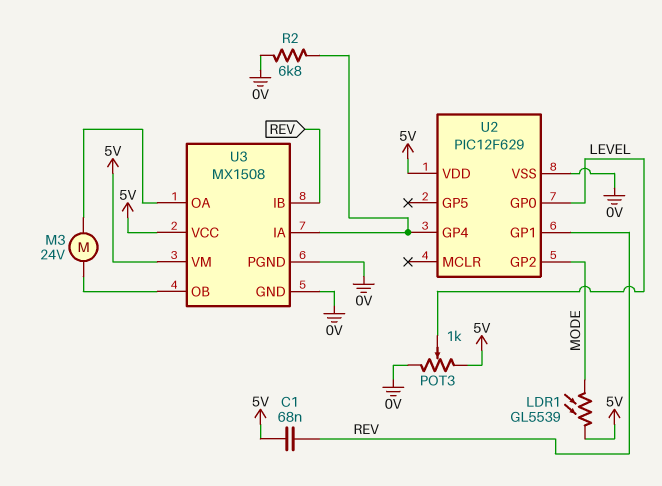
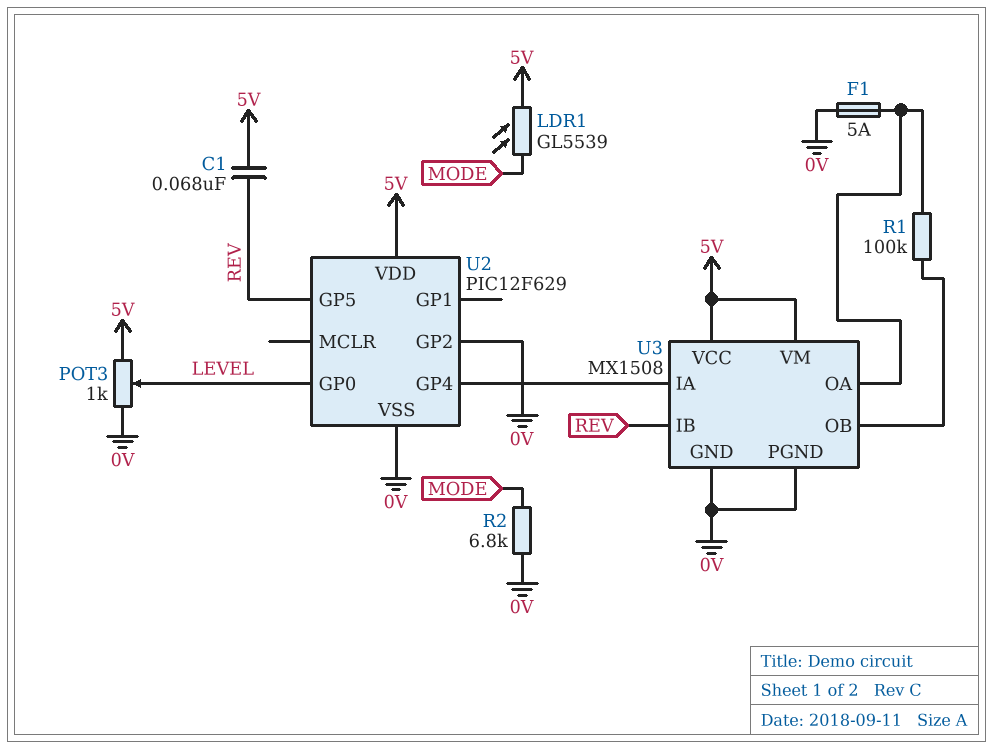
F1: none -> 5A (0V, U3/OA)
M3: motor 24V (U3/OA, U3/OB) -> none
R1: none -> 100k (U3/OA, U3/OB)
R2: 6.8k (0V, U2/GP4) -> 6.8k (0V, MODE)
U2 pin GP1: REV -> none
U2 pin GP2: MODE -> 0V
U2 pin GP5: none -> REV

